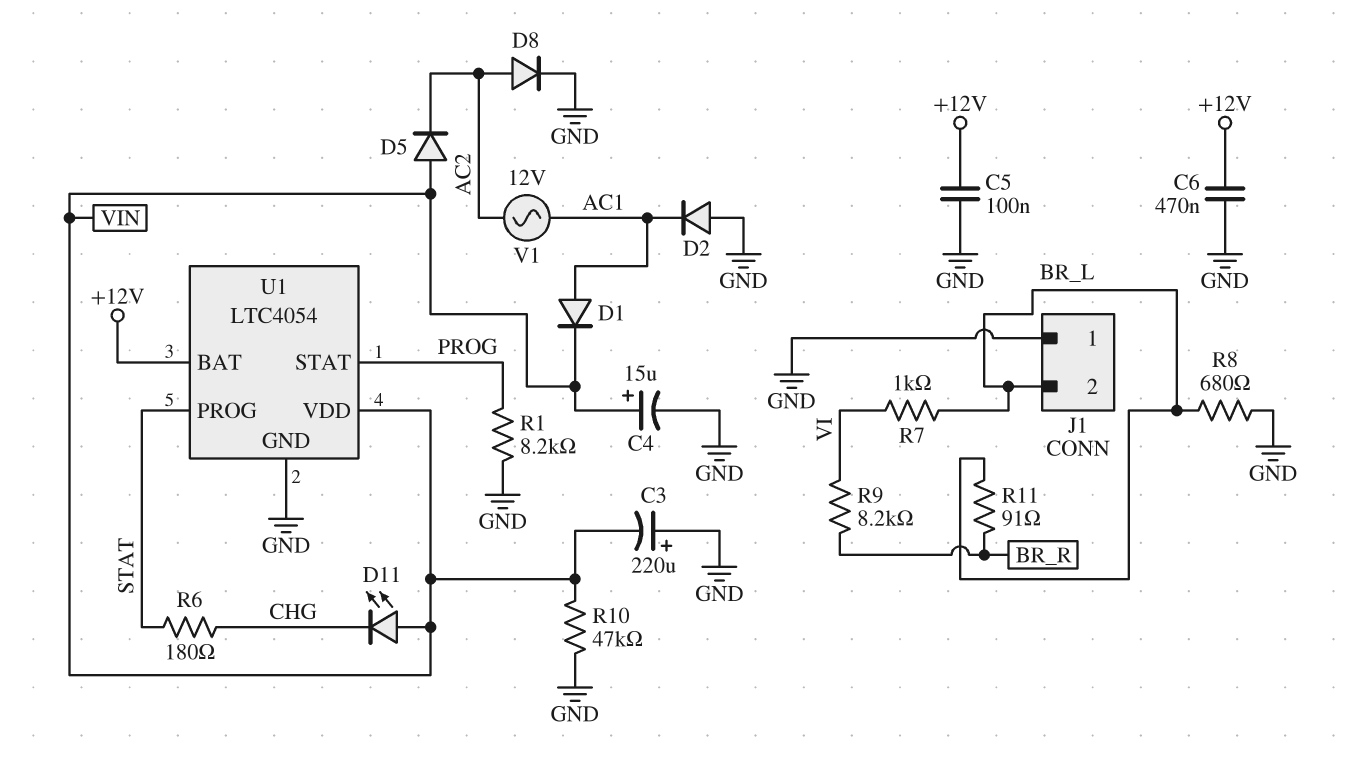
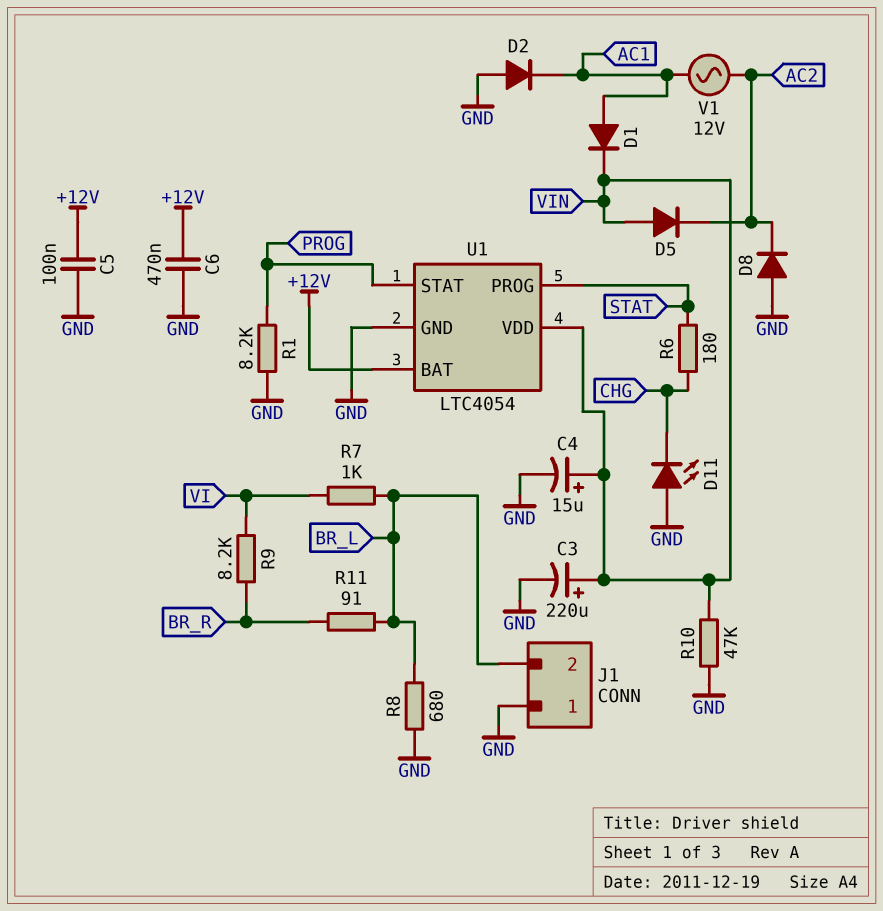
C3: 220uF (plus GND, minus VIN) -> 220uF (plus VIN, minus GND)
D8: diode (A AC2, K GND) -> diode (A GND, K AC2)
D11: LED (A VIN, K CHG) -> LED (A GND, K CHG)

